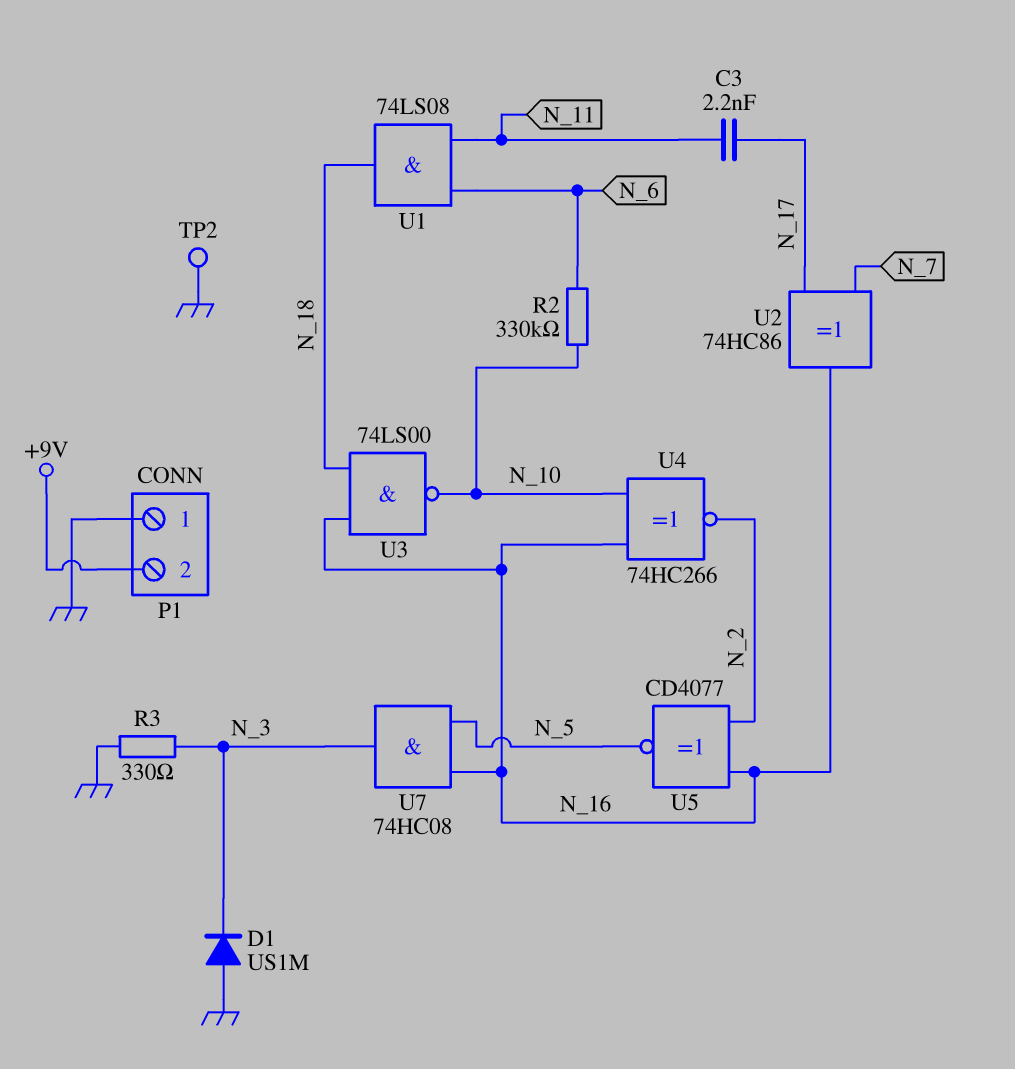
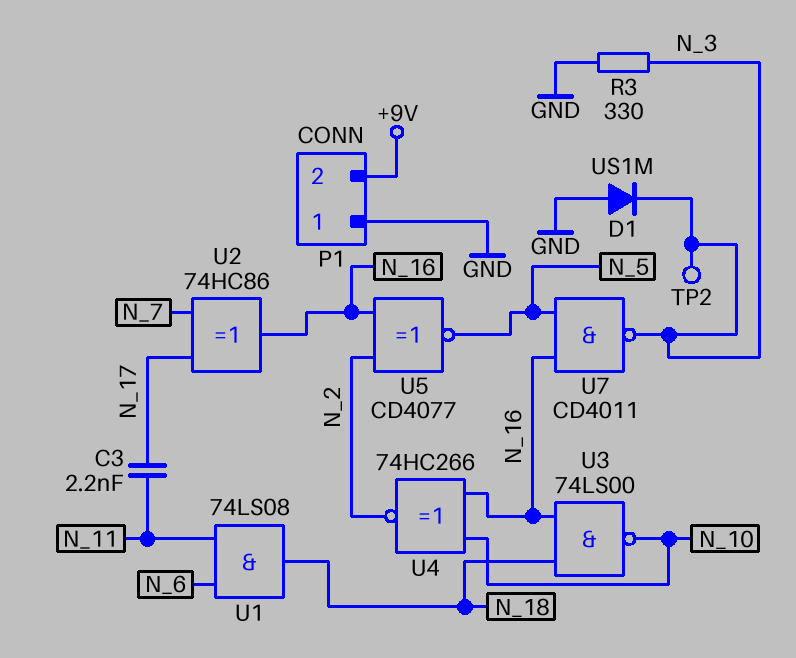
R2: 330k (N_6, N_10) -> none
TP2: test point (GND) -> test point (N_3)
U7: AND 74HC08 (in N_5, in N_16, out N_3) -> NAND CD4011 (in N_5, in N_16, out N_3)

